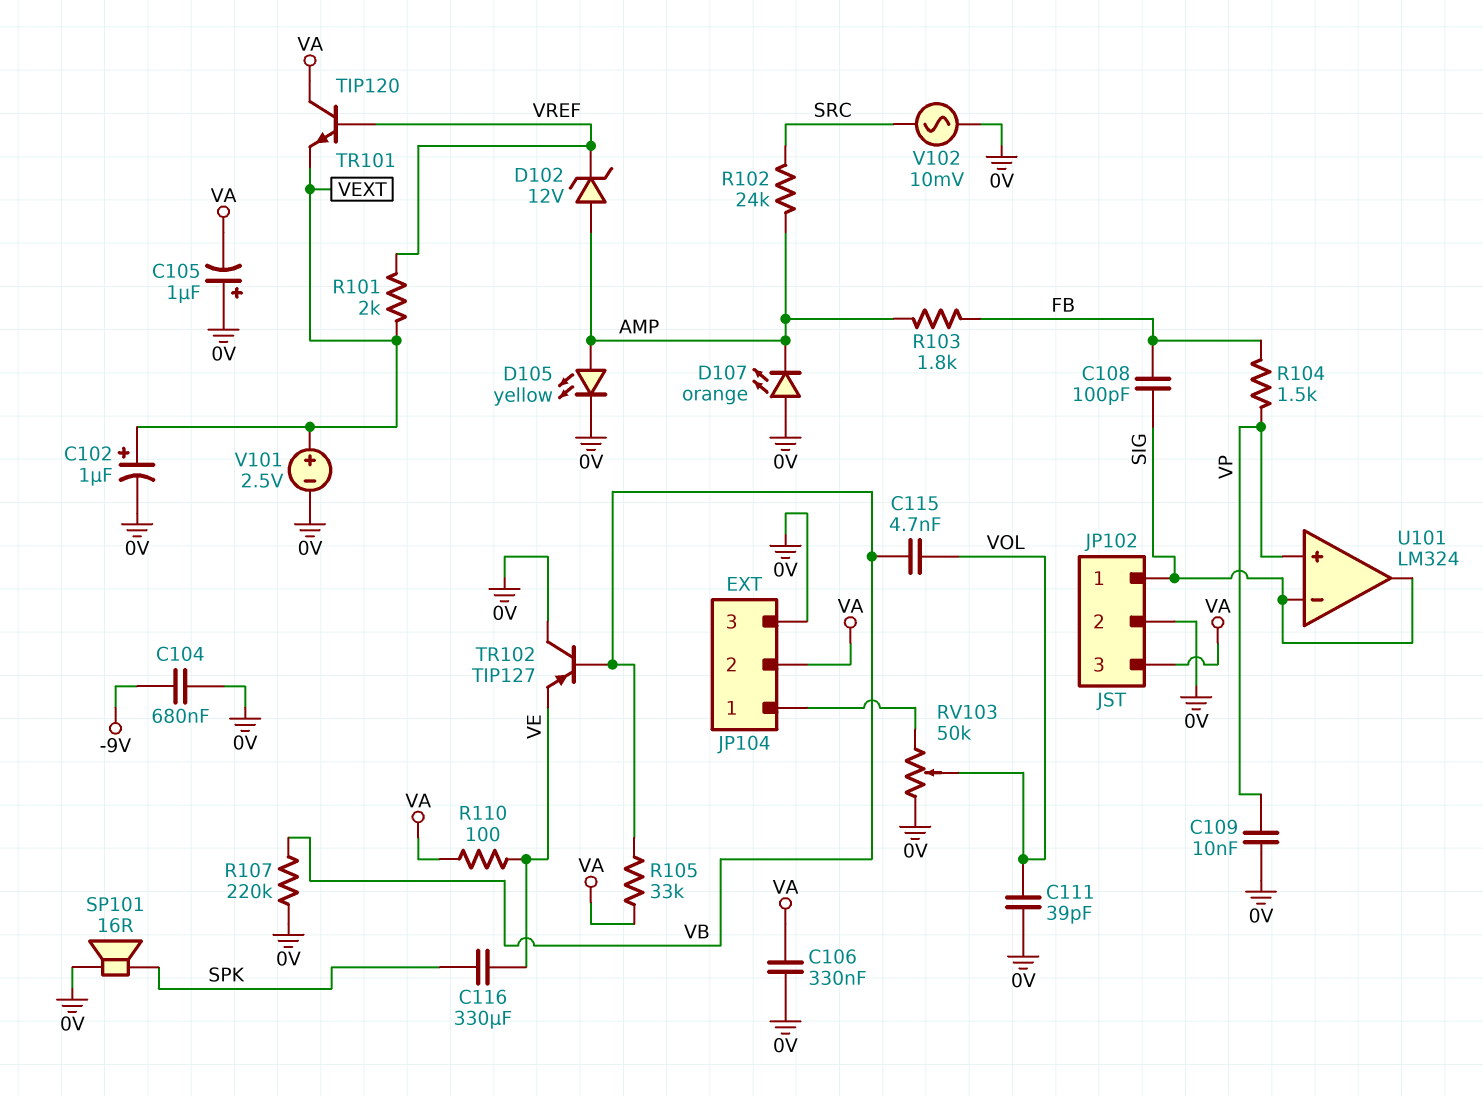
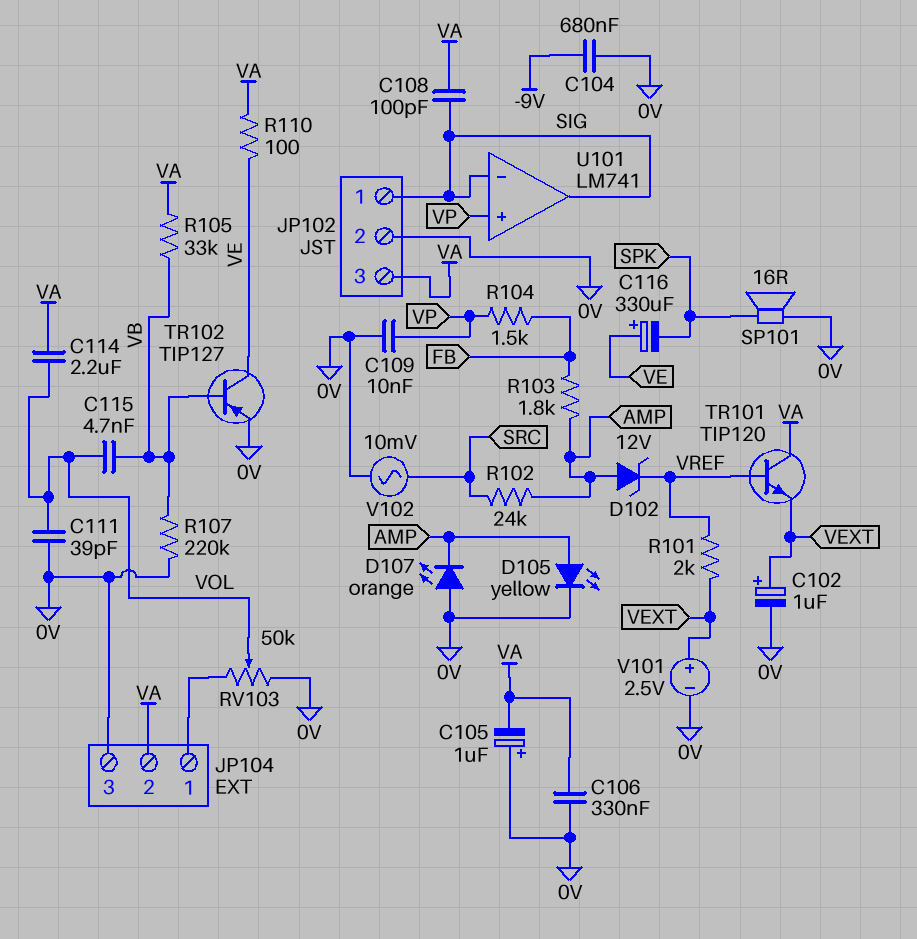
C108: 100pF (FB, SIG) -> 100pF (SIG, VA)
C114: none -> 2.2uF (VA, VOL)
C116: 330uF (SPK, VE) -> 330uF (plus VE, minus SPK)
TR102: PNP TIP127 (B VB, C 0V, E VE) -> PNP TIP127 (B VB, C VE, E 0V)
U101: LM324 -> LM741

